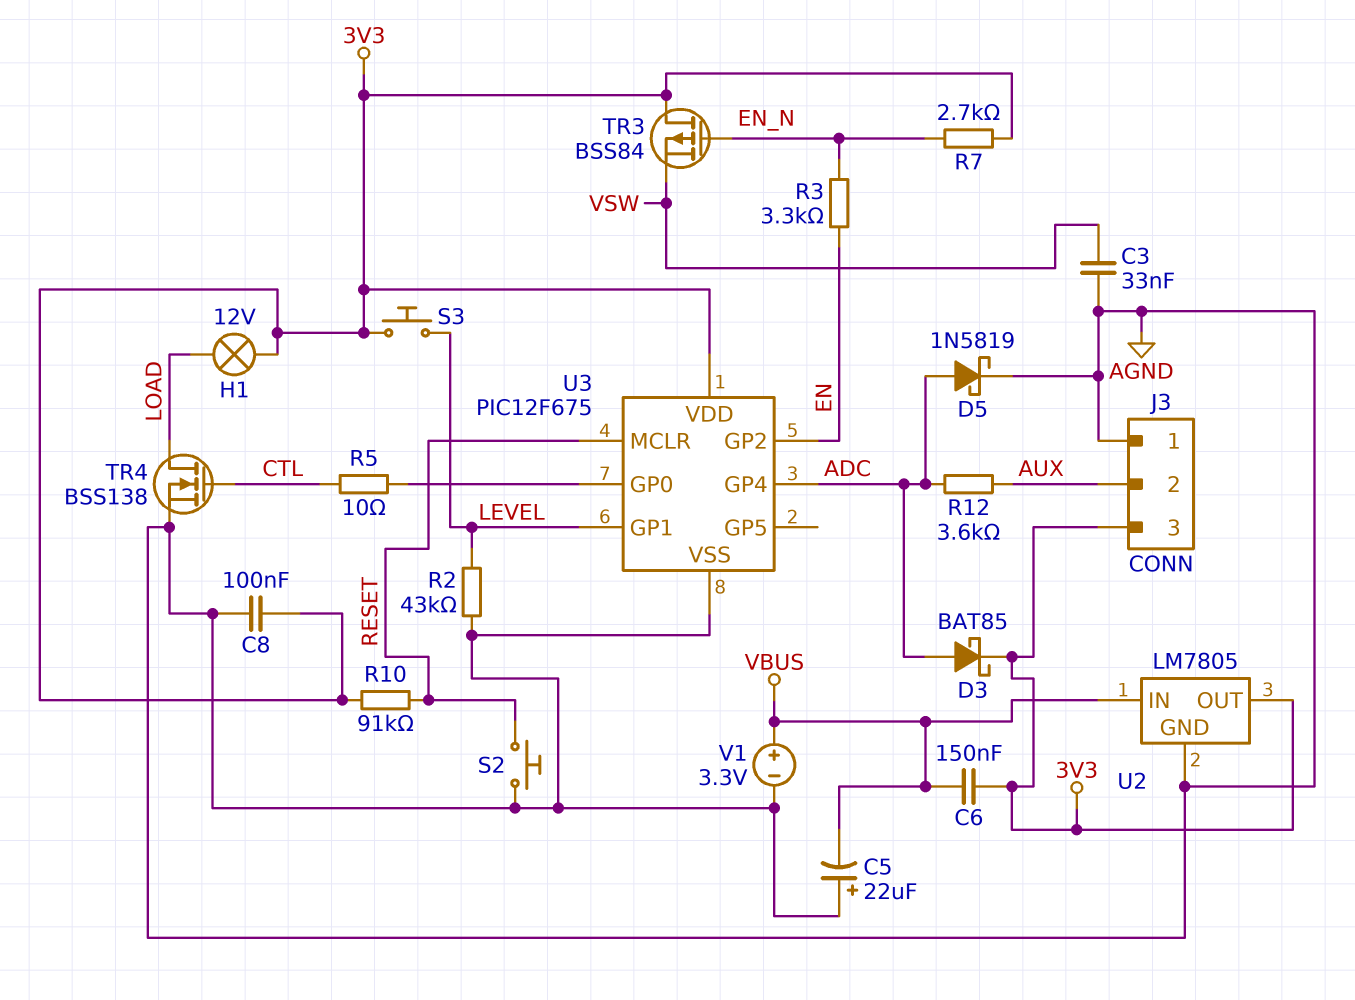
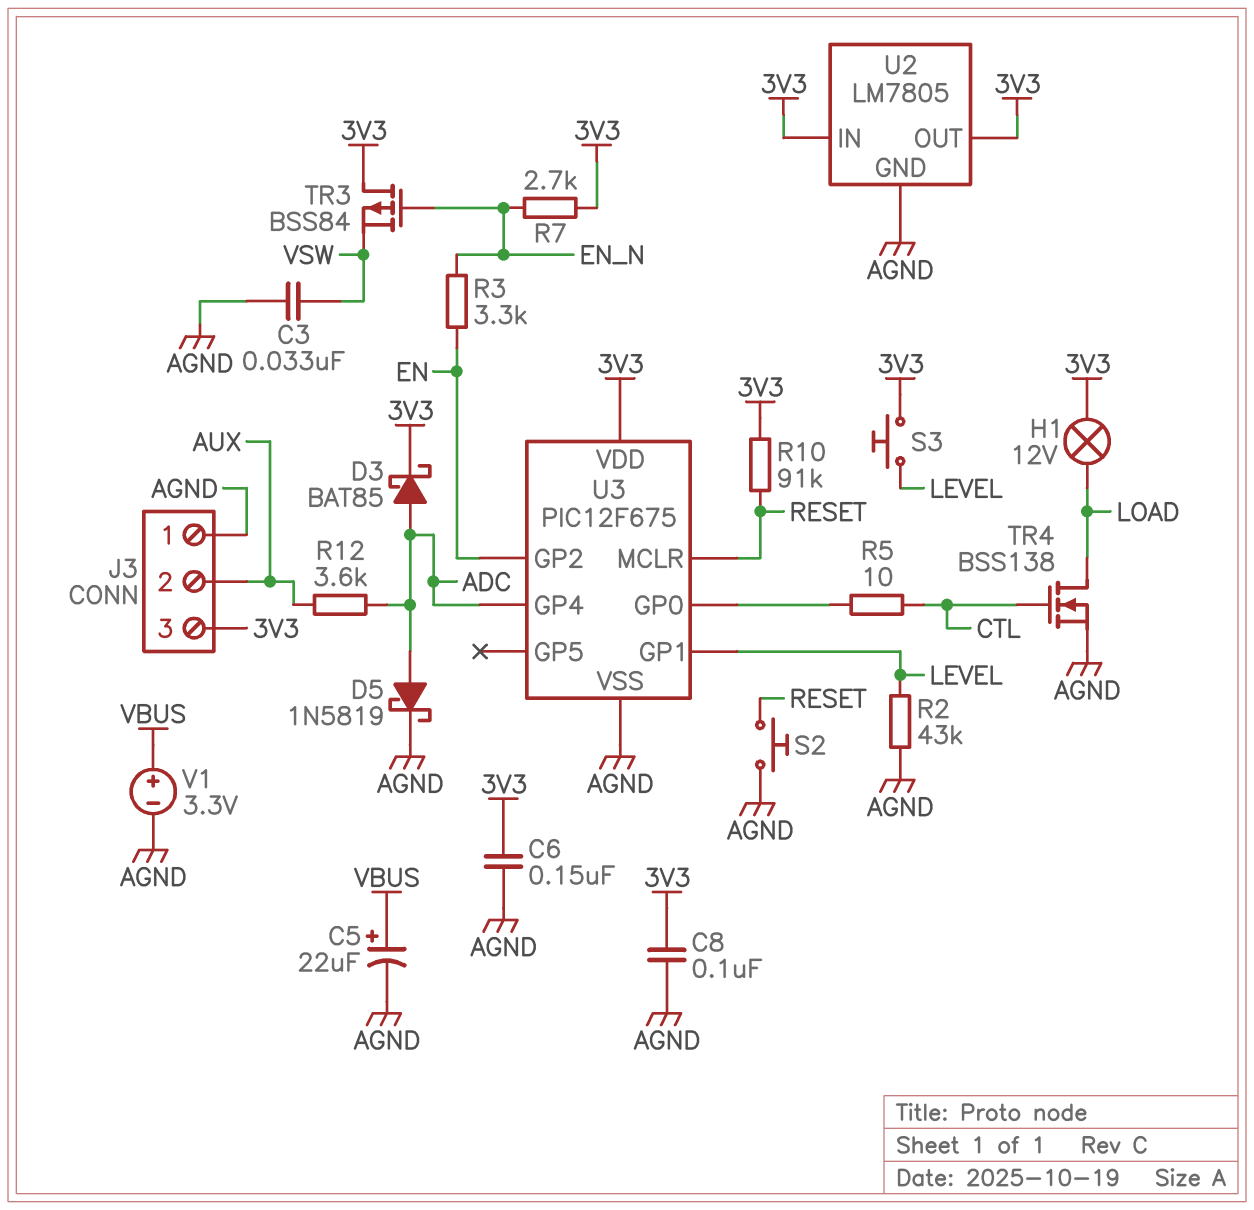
C5: 22uF (plus AGND, minus VBUS) -> 22uF (plus VBUS, minus AGND)
C6: 150nF (3V3, VBUS) -> 150nF (3V3, AGND)
U2 pin IN: VBUS -> 3V3

